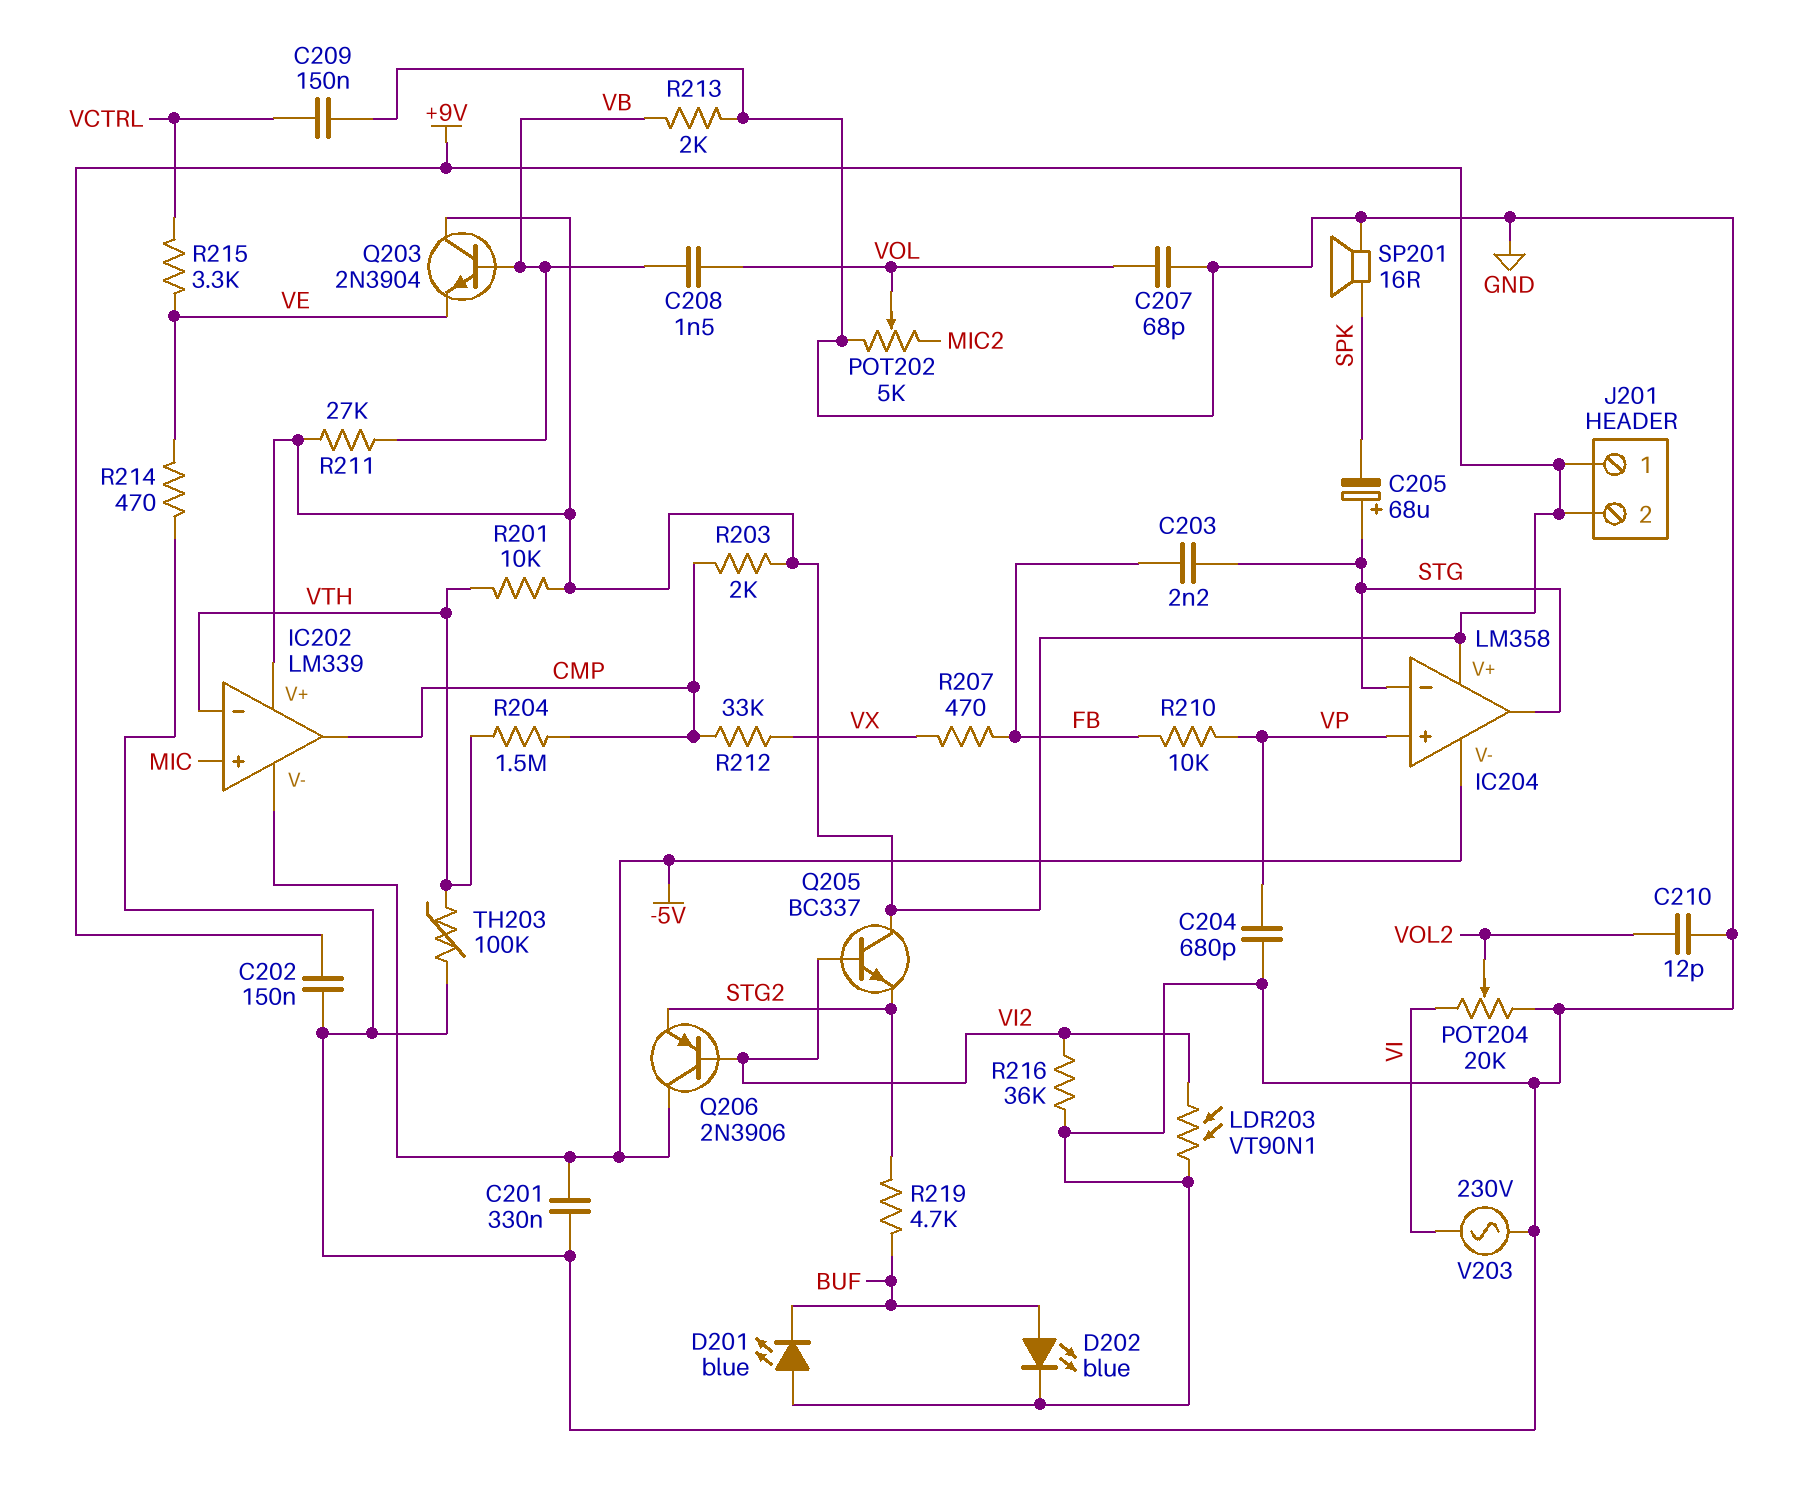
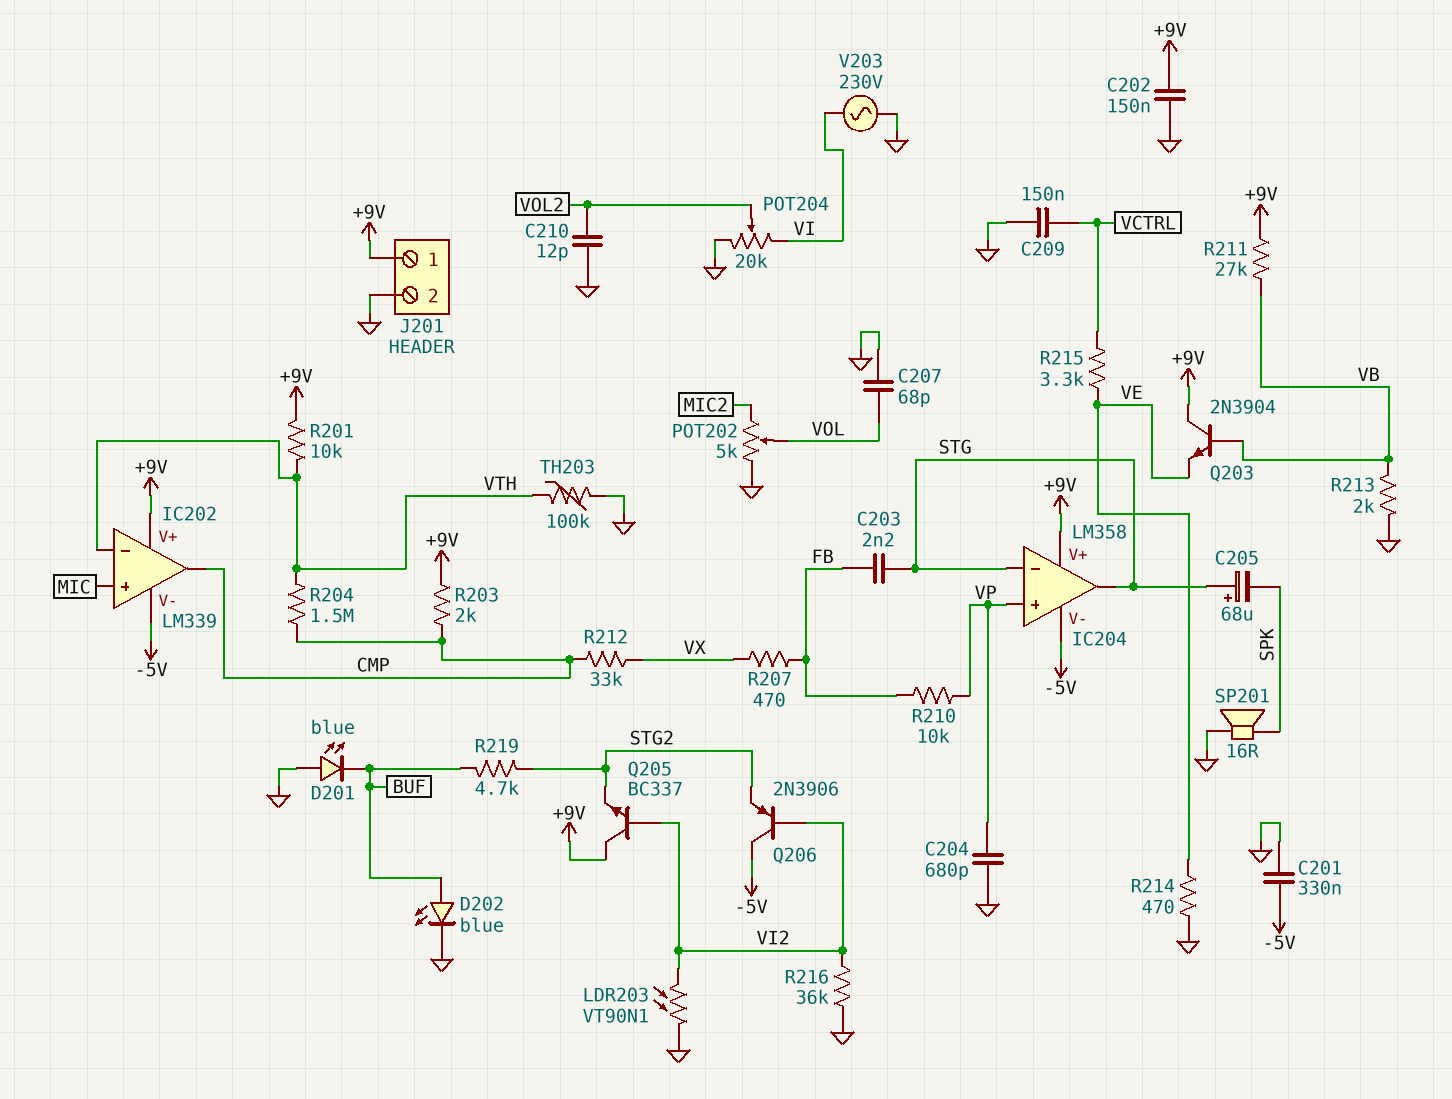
C208: 1.5nF (VB, VOL) -> none
J201 pin 2: +9V -> GND

